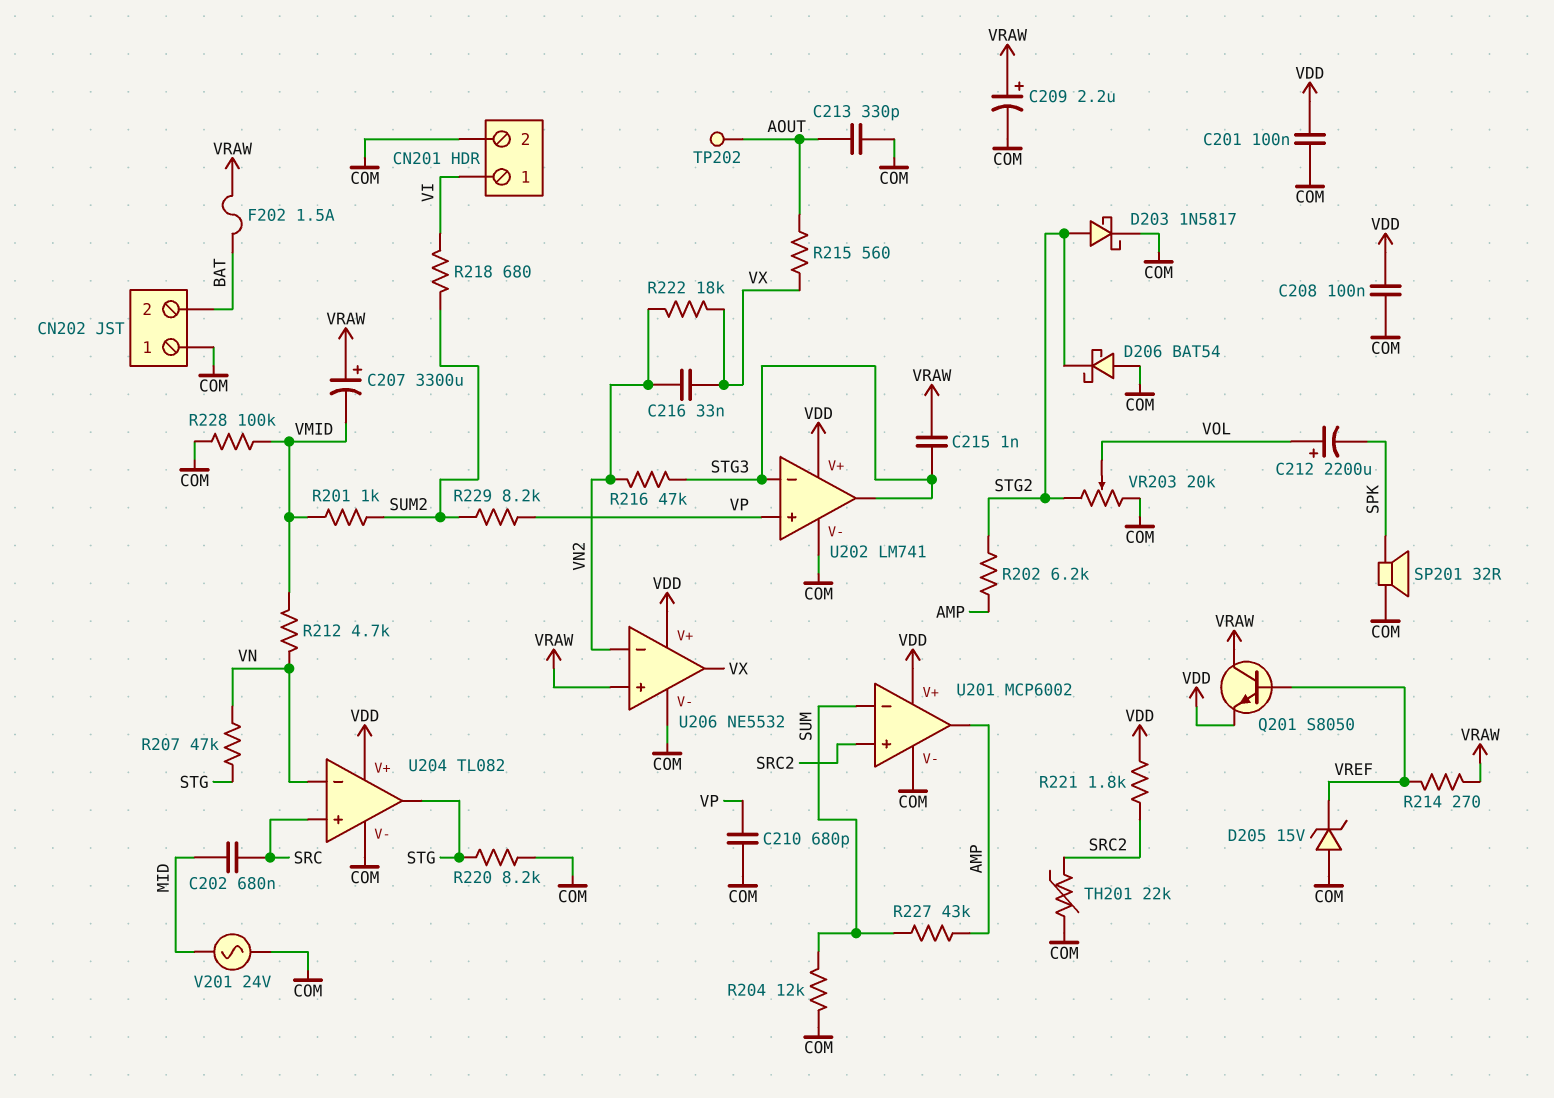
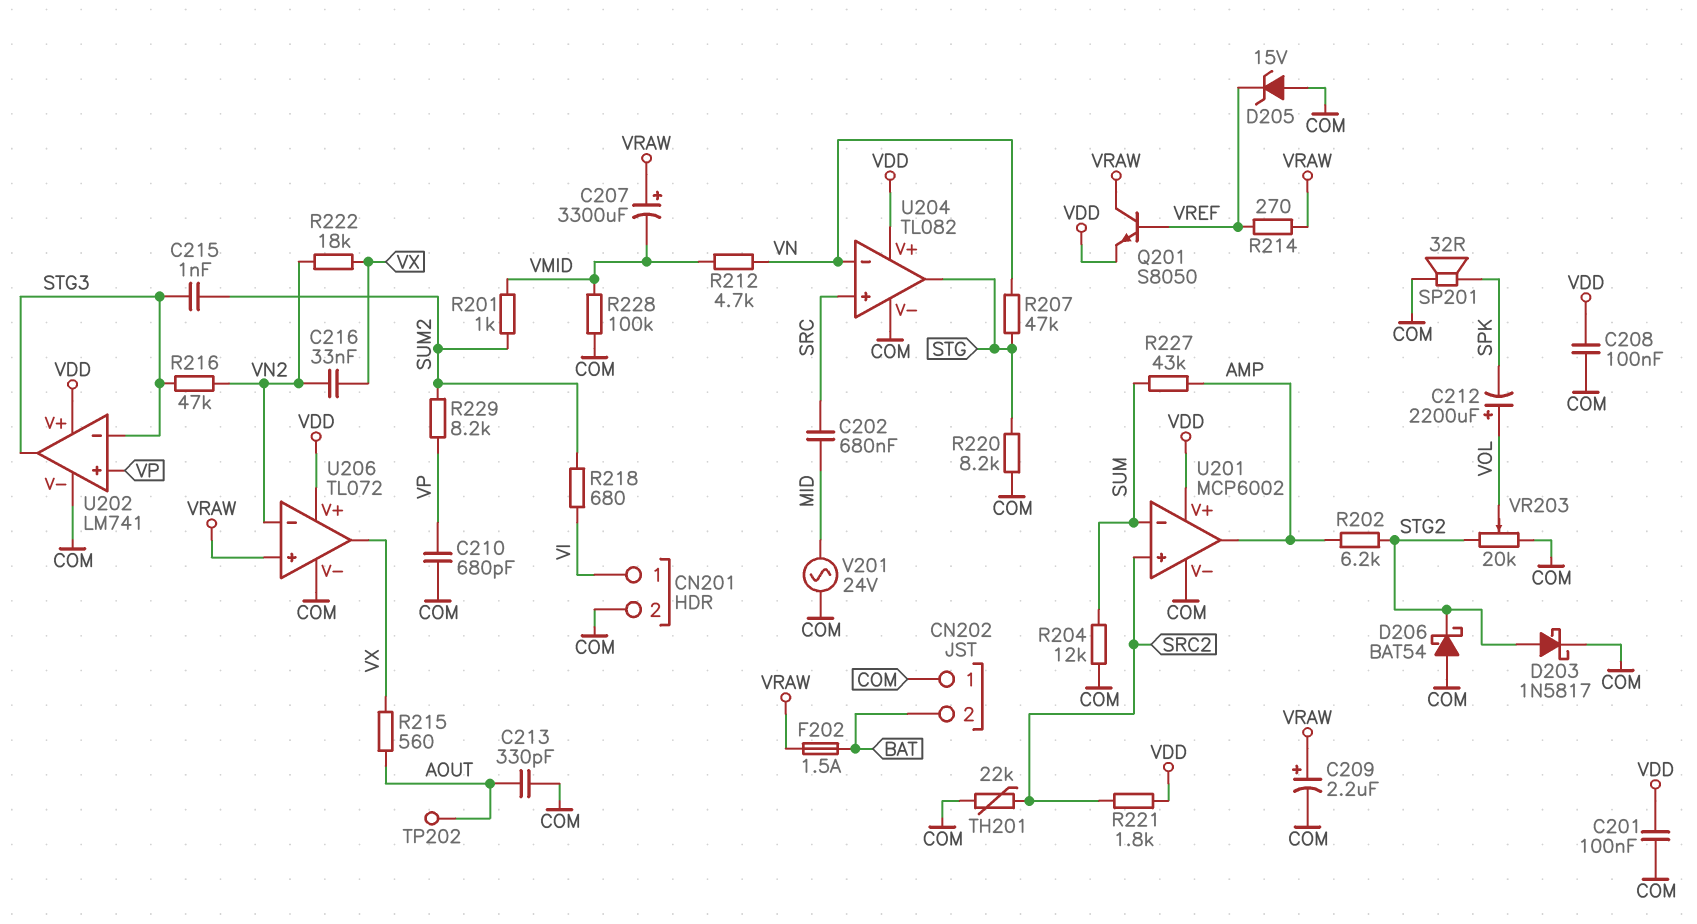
C215: 1nF (STG3, VRAW) -> 1nF (STG3, SUM2)
U206: NE5532 -> TL072

